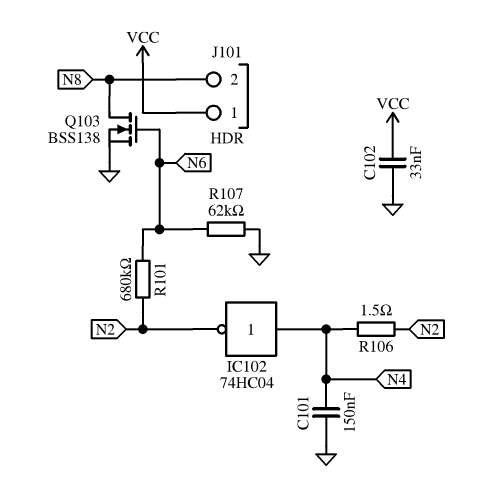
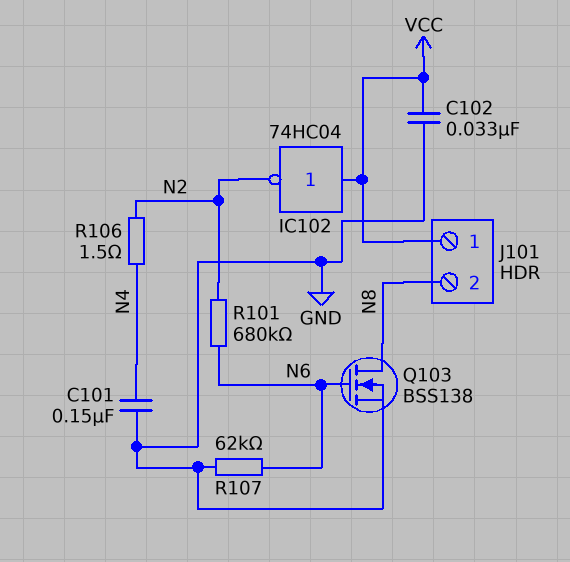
IC102: NOT 74HC04 (in N4, out N2) -> NOT 74HC04 (in VCC, out N2)

